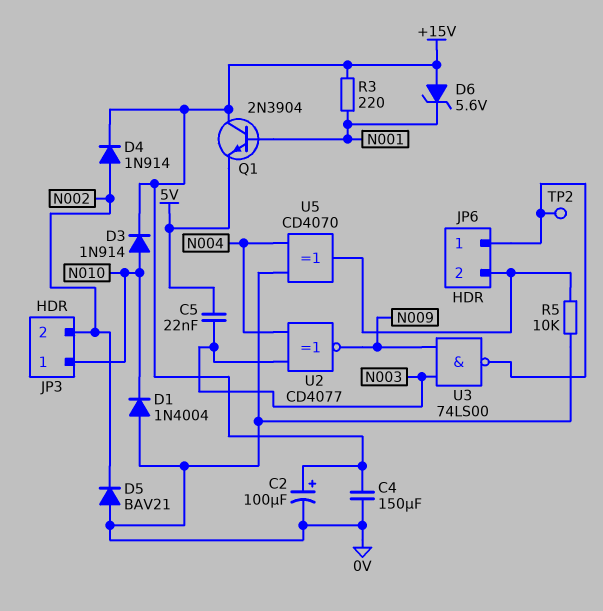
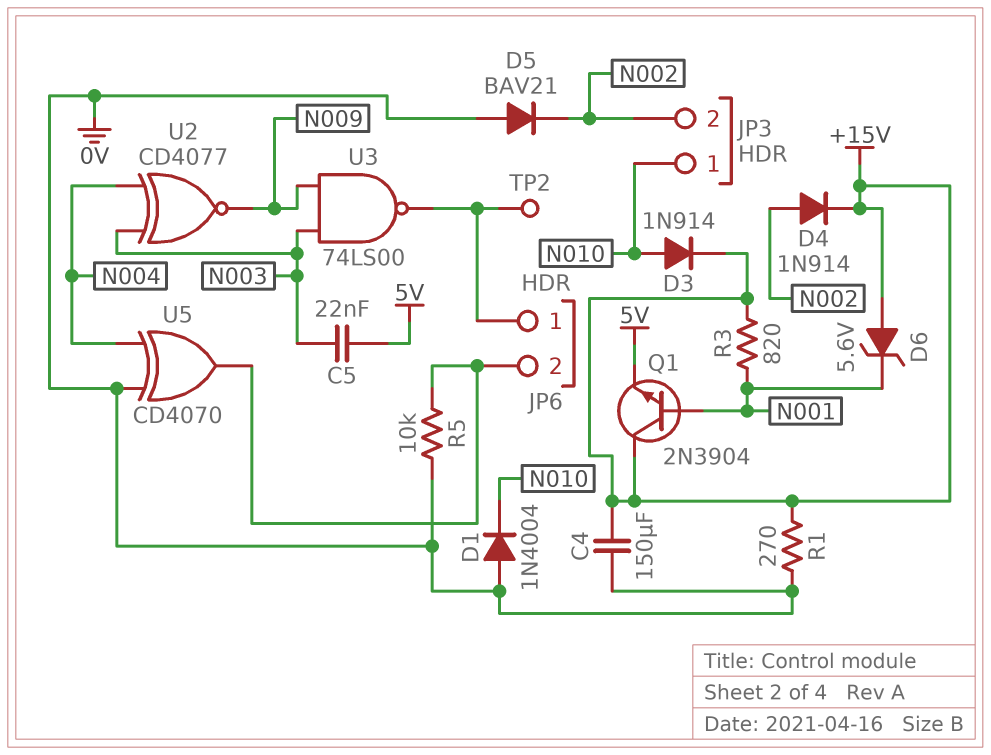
C2: 100uF (plus +15V, minus 0V) -> none
R1: none -> 270 (+15V, 0V)
R3: 220 (+15V, N001) -> 820 (+15V, N001)

